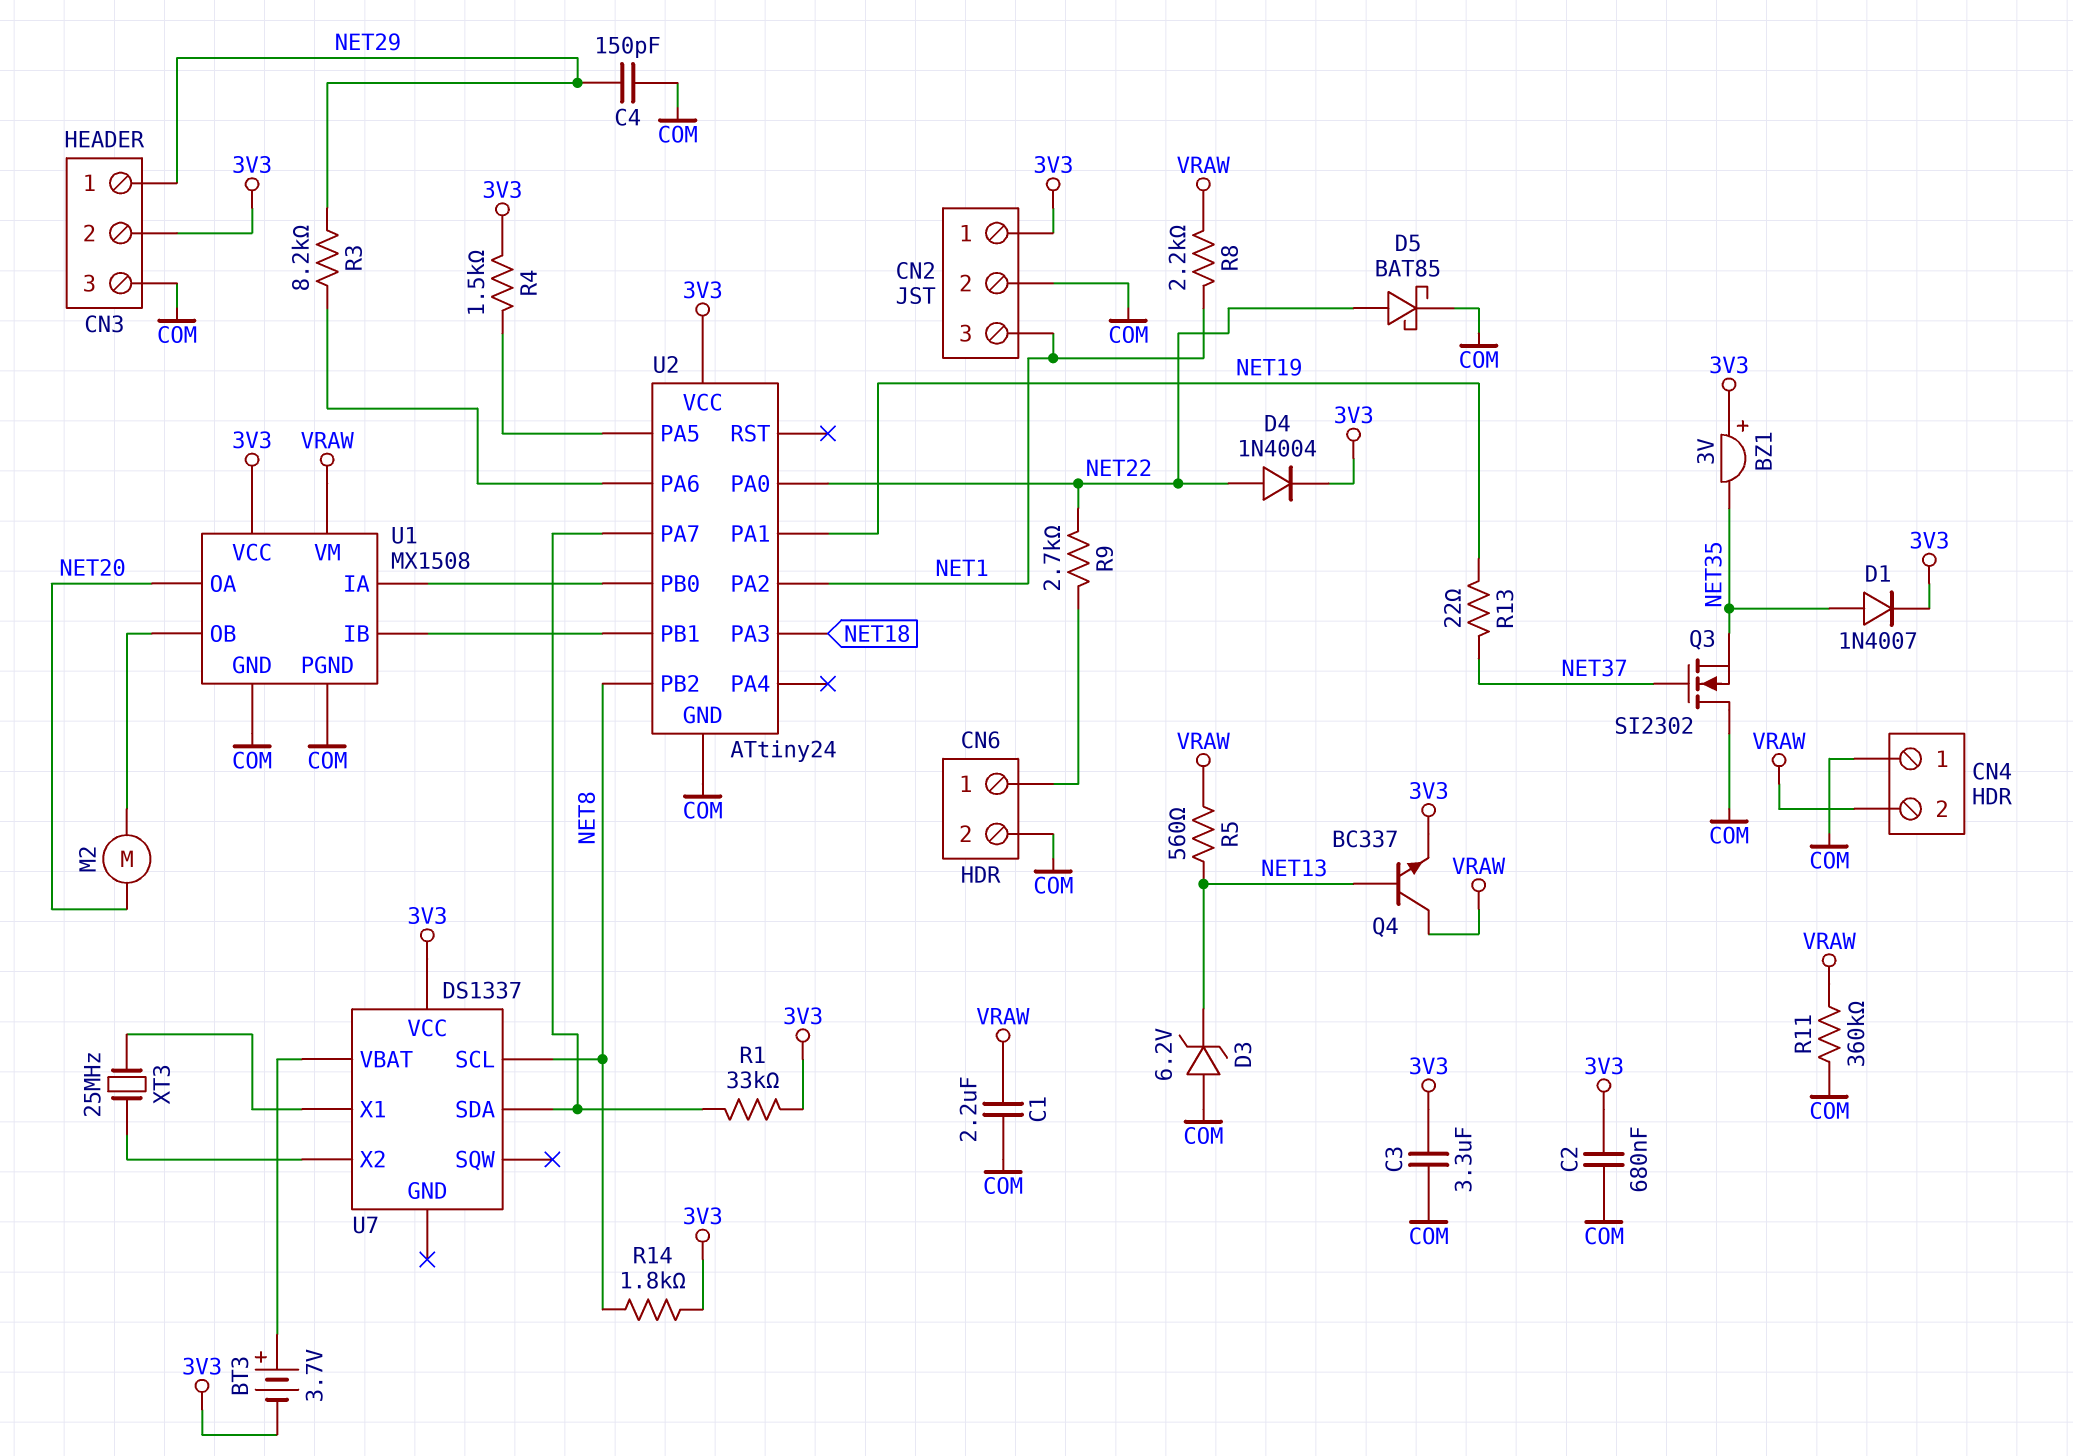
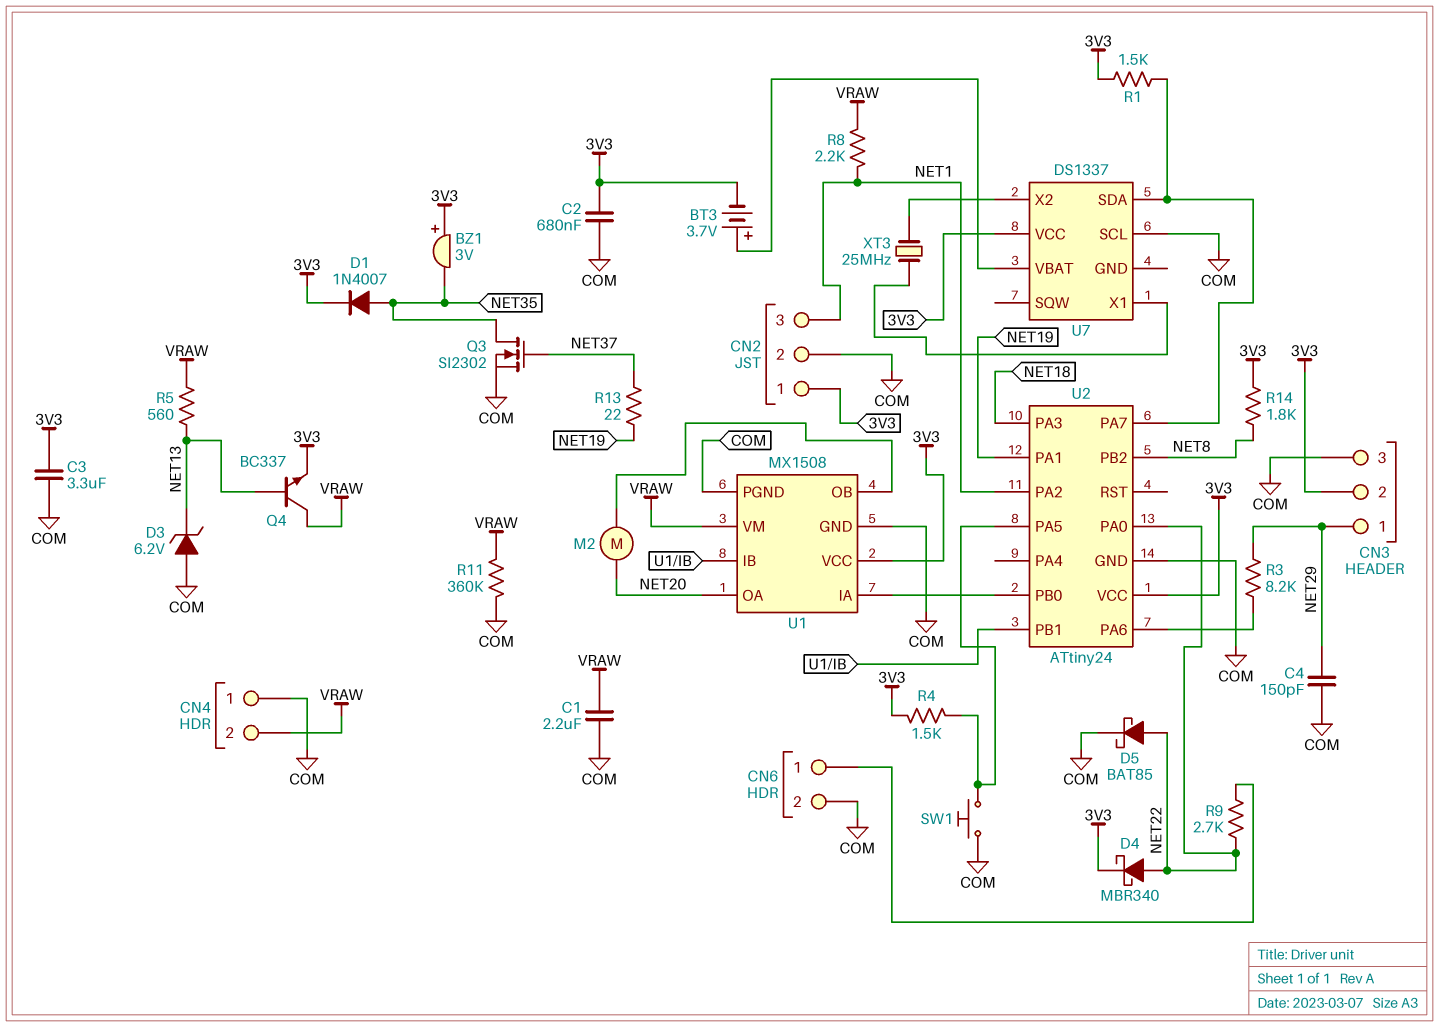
D4: diode 1N4004 (A NET22, K 3V3) -> schottky MBR340 (A NET22, K 3V3)
Q3: NMOS SI2302 (G NET37, D COM, S NET35) -> NMOS SI2302 (G NET37, D NET35, S COM)
R1: 33k (3V3, U2/PA7) -> 1.5k (3V3, U2/PA7)
SW1: none -> button (COM, U2/PA5)
U7 pin SCL: NET8 -> COM

